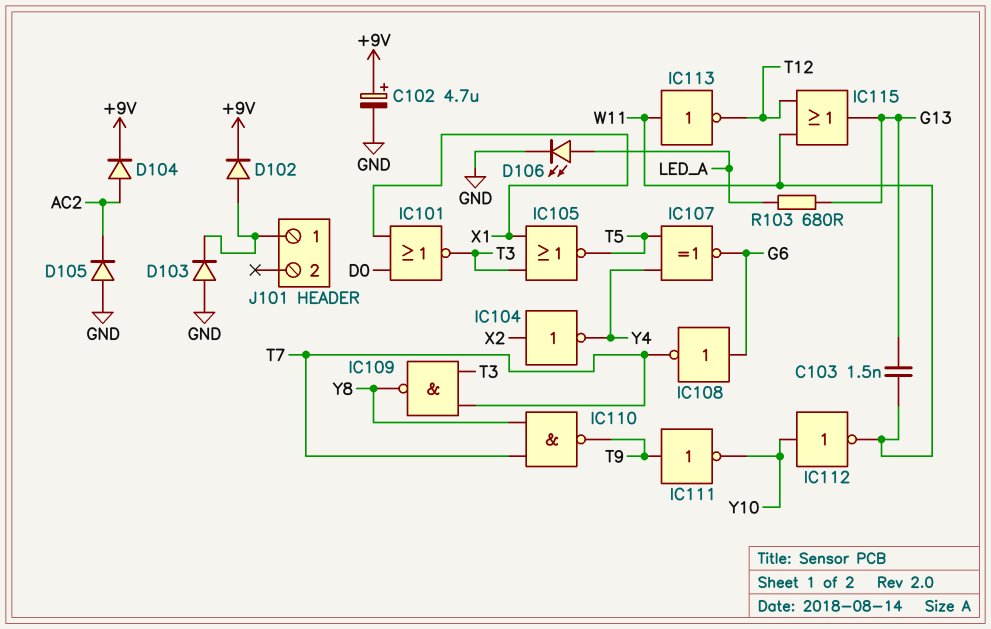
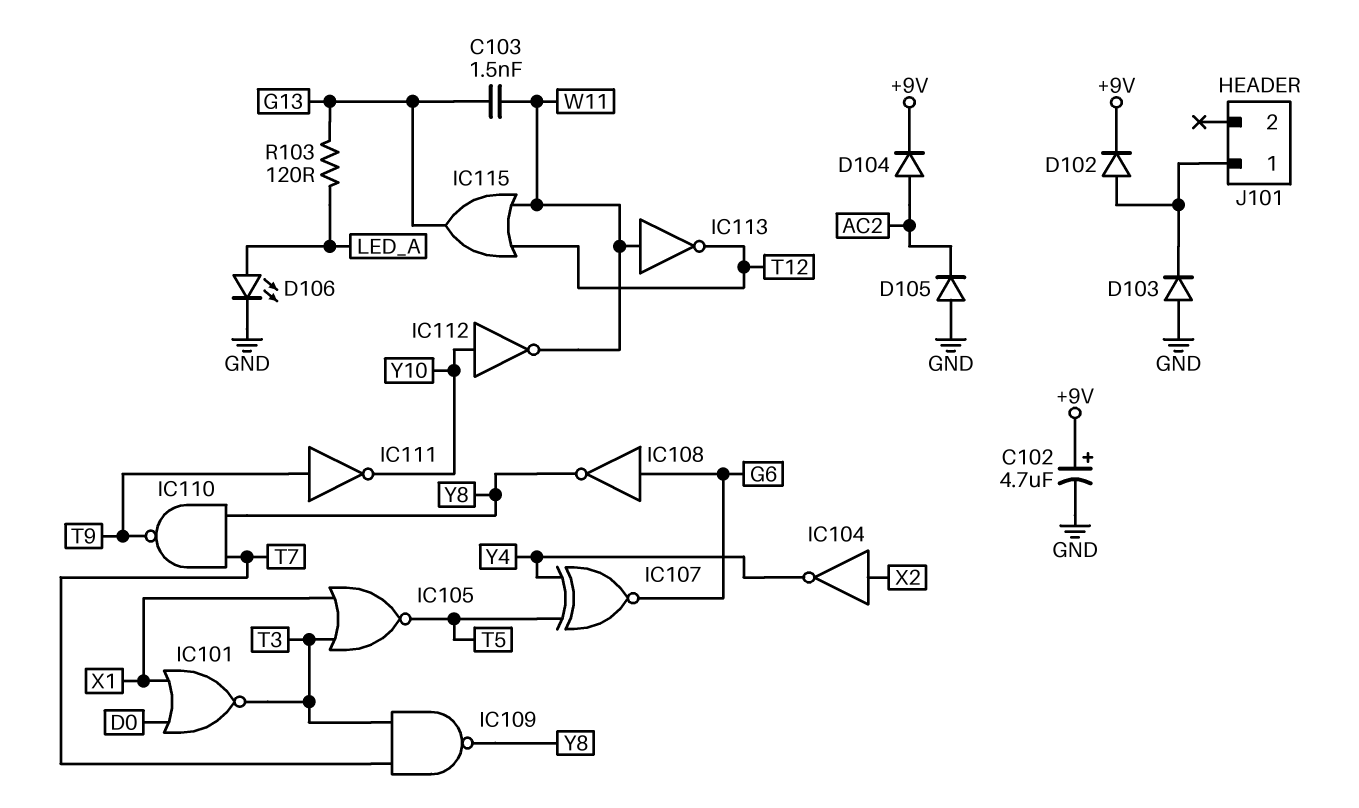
IC108: NOT (in G6, out T7) -> NOT (in G6, out Y8)
R103: 680 (G13, LED_A) -> 120 (G13, LED_A)

